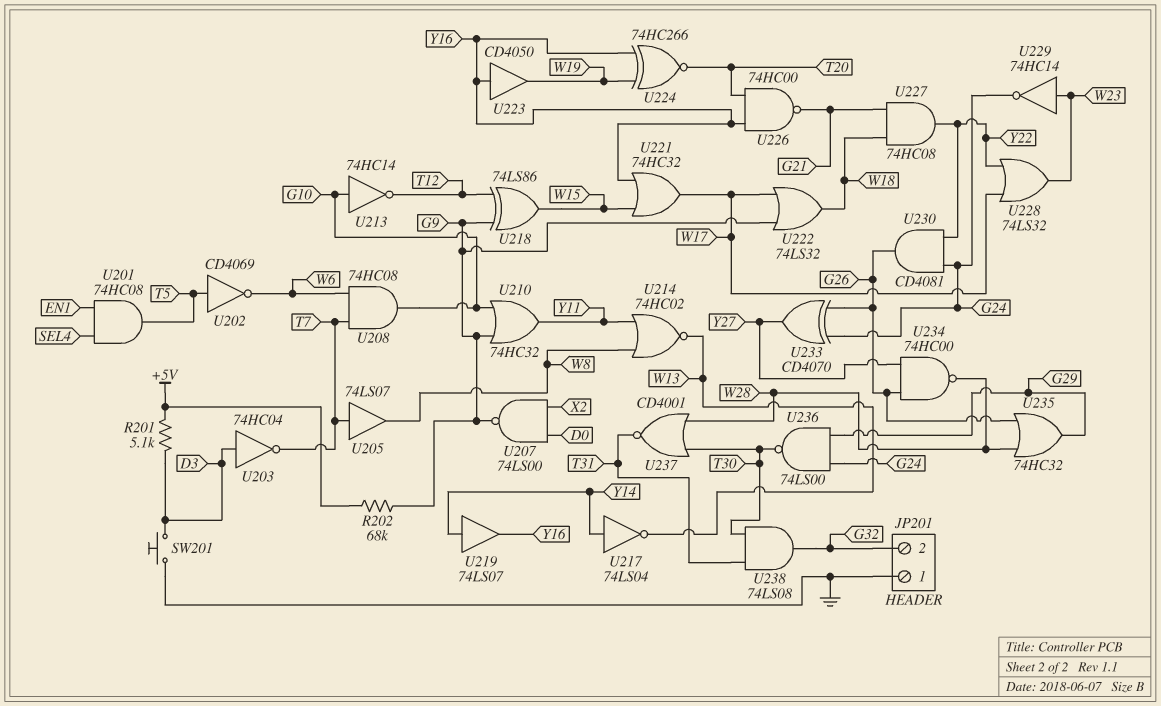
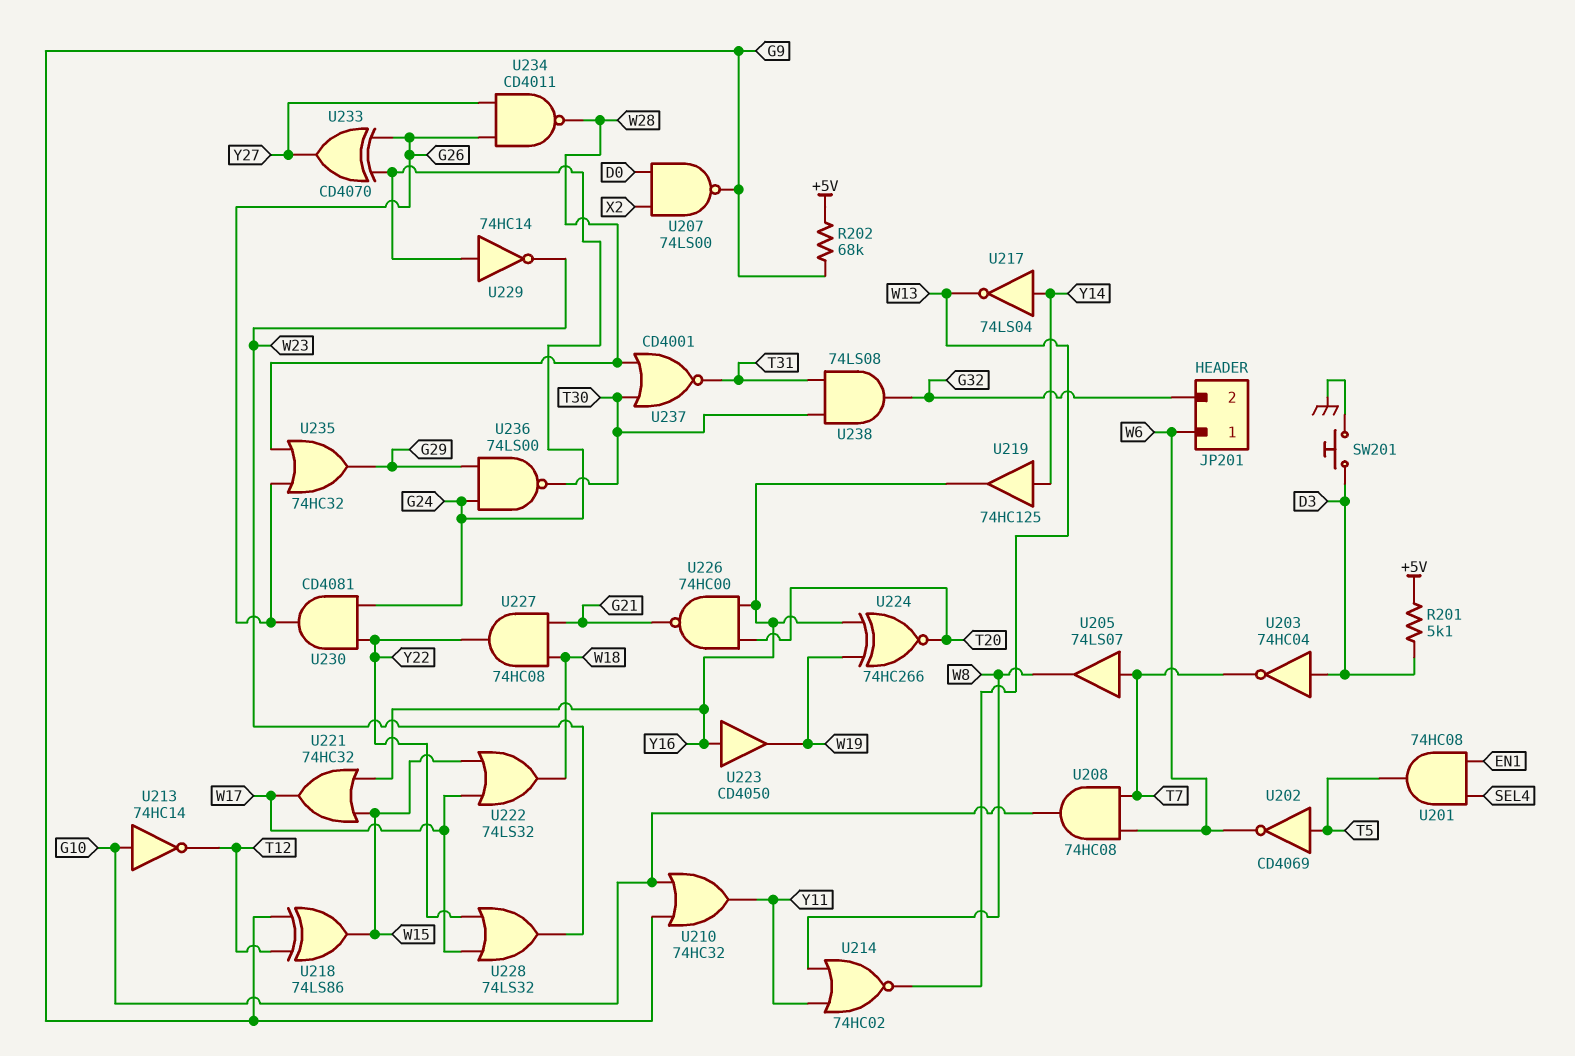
JP201 pin 1: GND -> W6
U219: buffer 74LS07 (in Y14, out Y16) -> buffer 74HC125 (in Y14, out Y16)
U222: OR 74LS32 (in G9, in W17, out W18) -> OR 74LS32 (in W15, in W17, out W18)
U229: NOT 74HC14 (in W23, out G24) -> NOT 74HC14 (in G24, out W23)
U234: NAND 74HC00 (in G26, in Y27, out W28) -> NAND CD4011 (in G26, in Y27, out W28)

